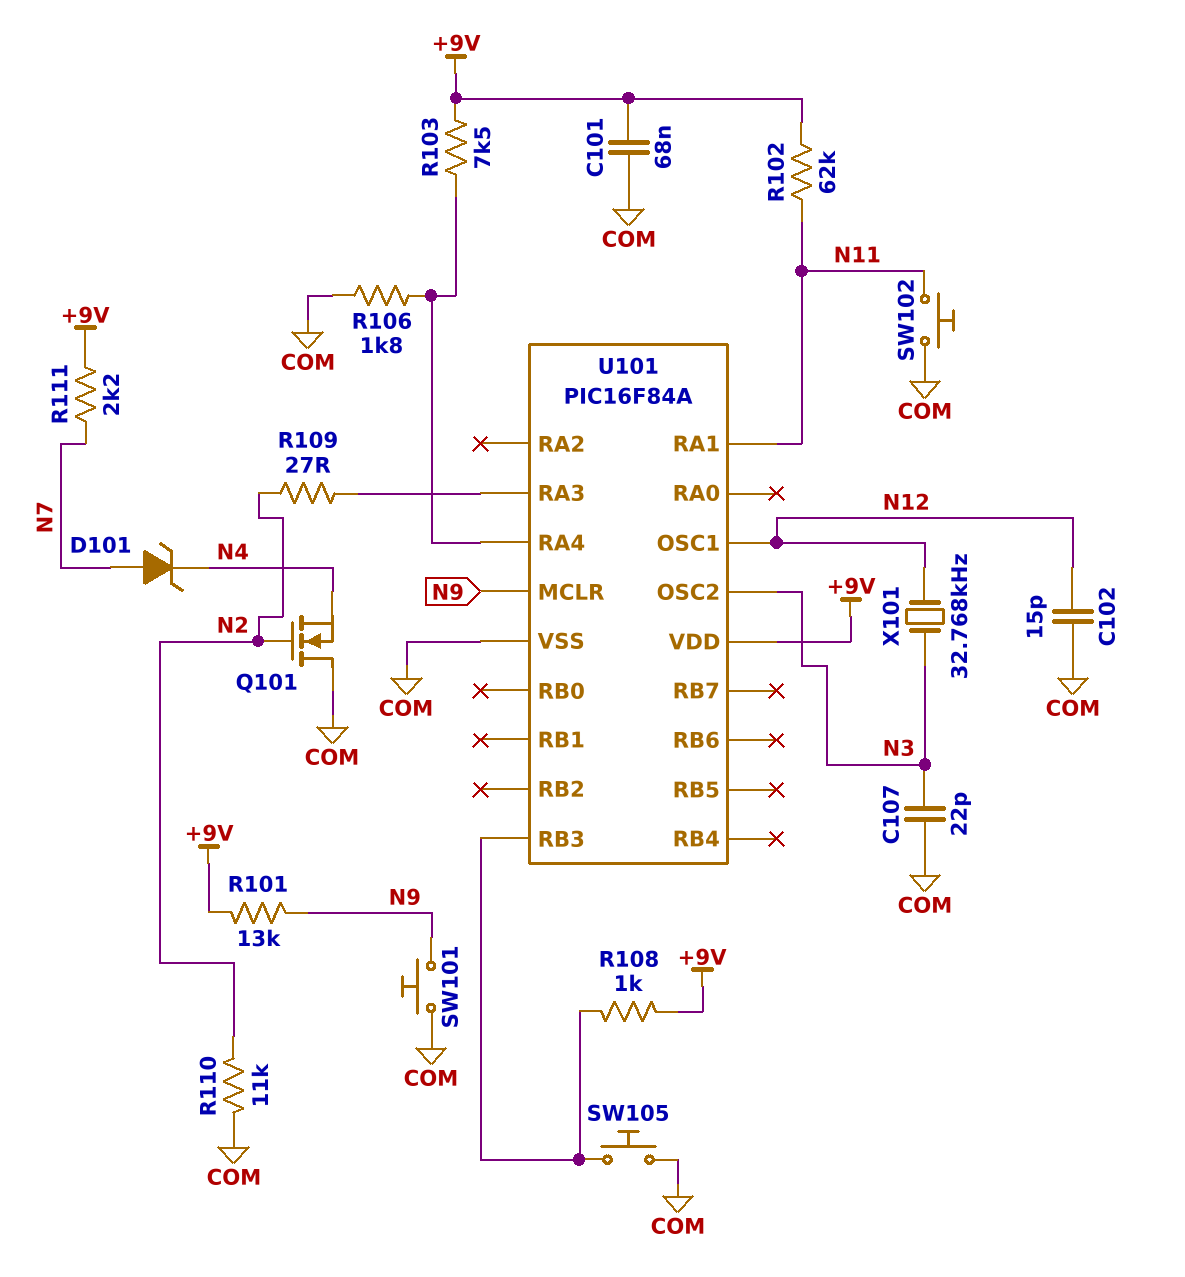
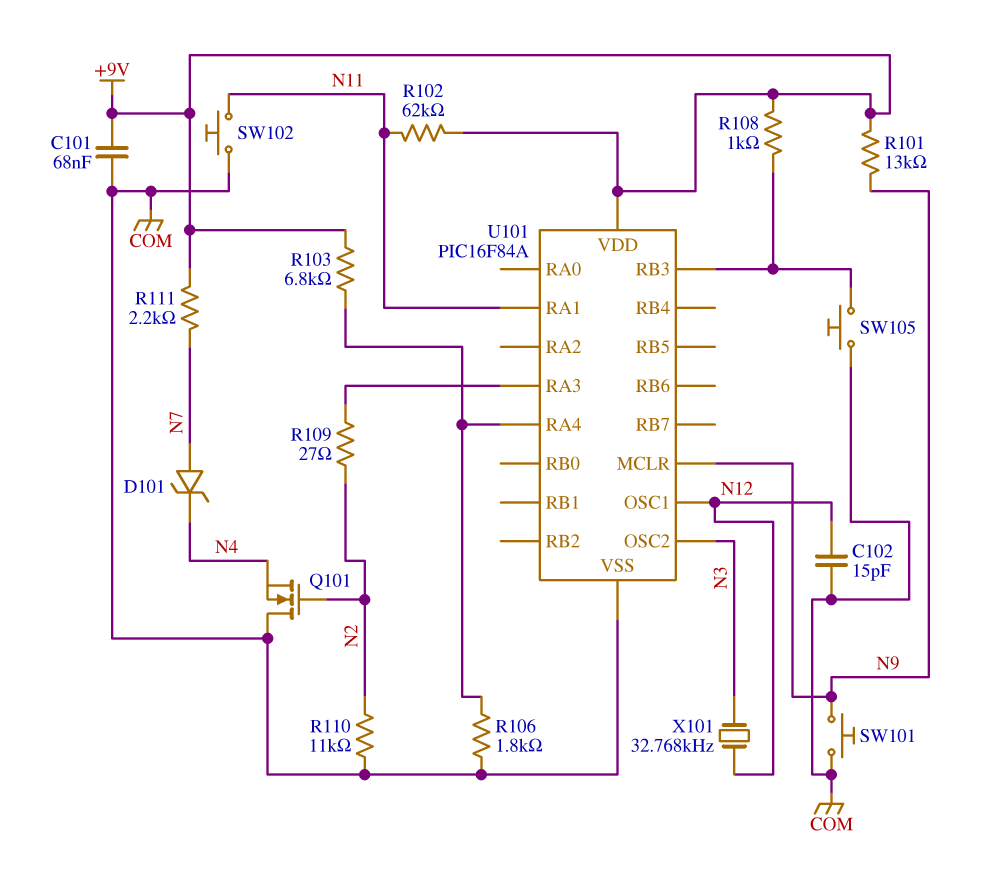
C107: 22pF (COM, N3) -> none
R103: 7.5k (+9V, U101/RA4) -> 6.8k (+9V, U101/RA4)

